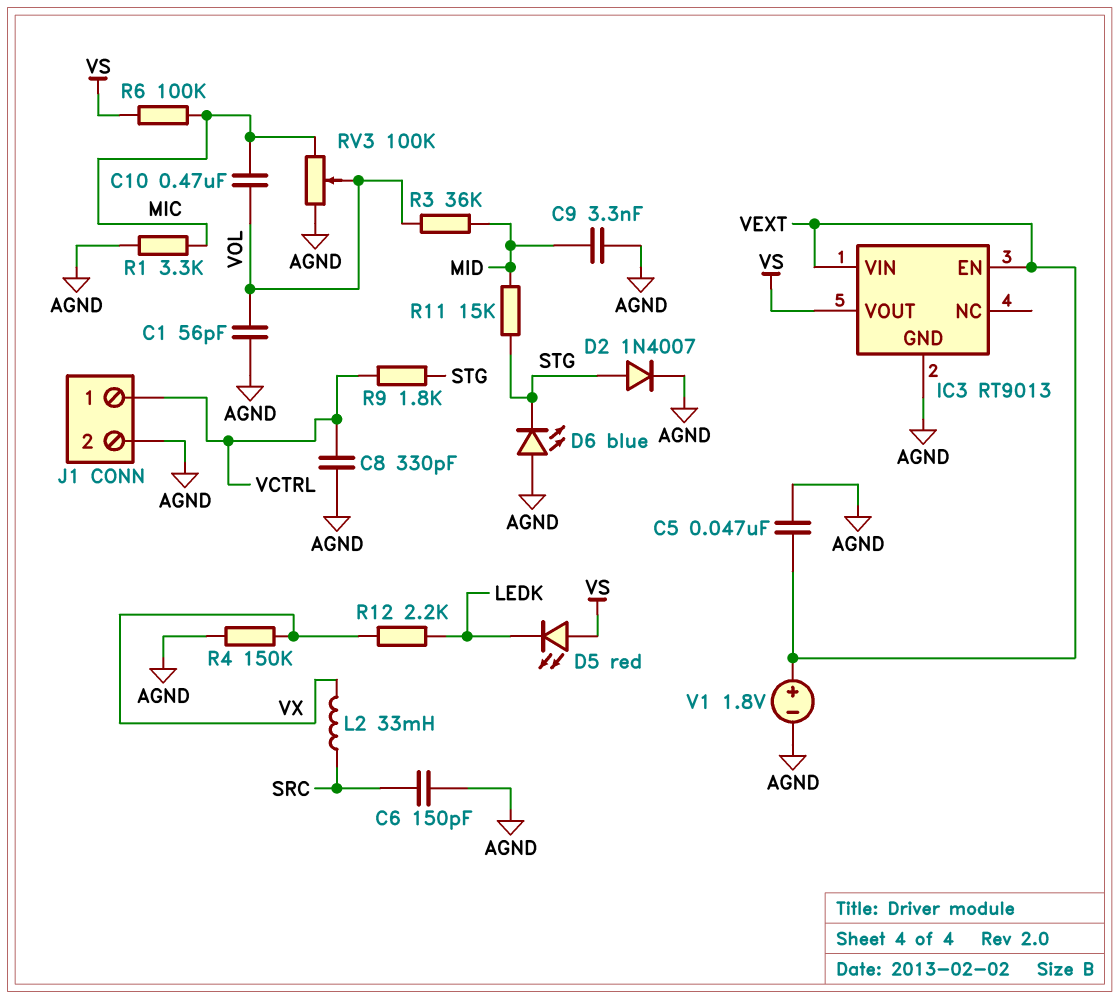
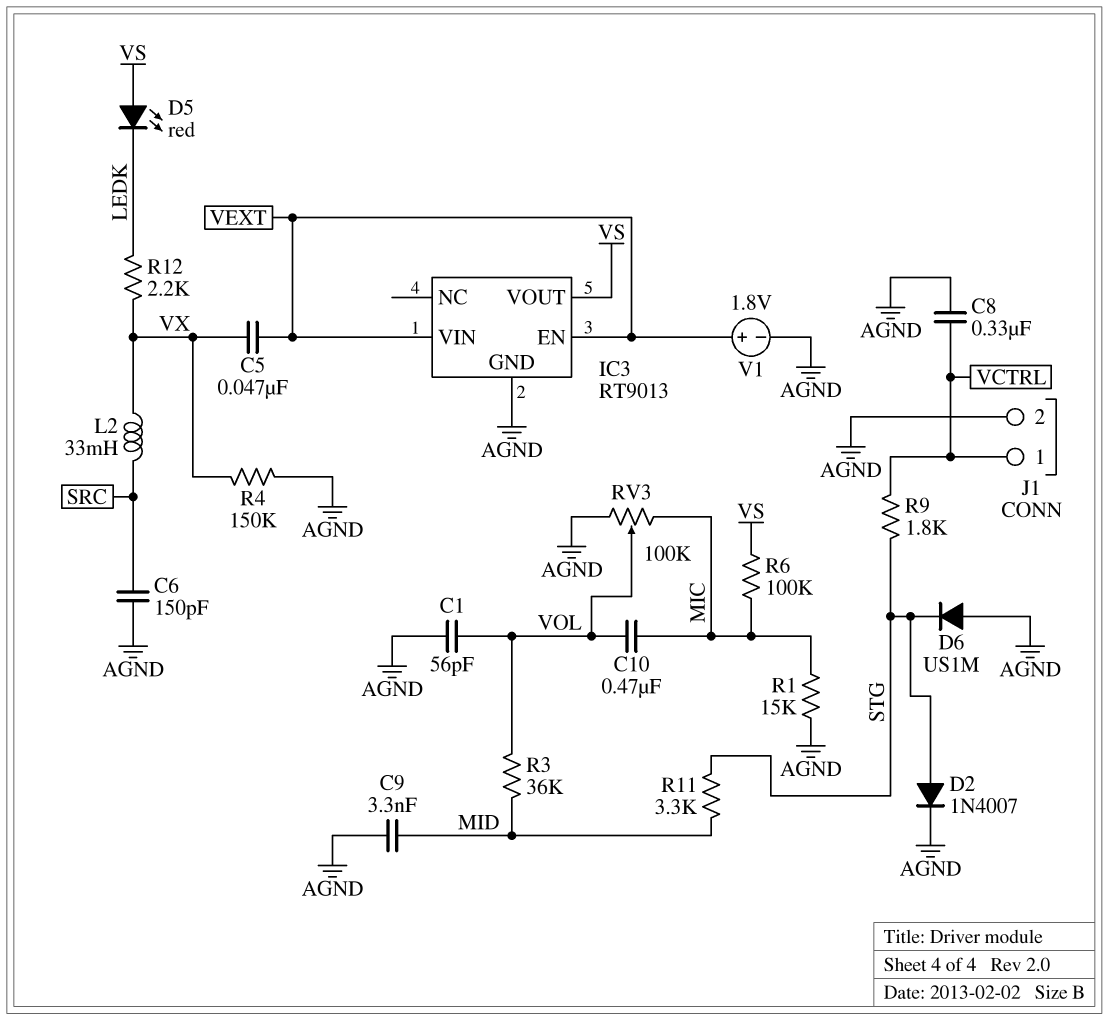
C5: 47nF (AGND, VEXT) -> 47nF (VEXT, VX)
C8: 330pF (AGND, VCTRL) -> 330nF (AGND, VCTRL)
D6: LED blue (A AGND, K STG) -> diode US1M (A AGND, K STG)
R1: 3.3k (AGND, MIC) -> 15k (AGND, MIC)
R11: 15k (MID, STG) -> 3.3k (MID, STG)

